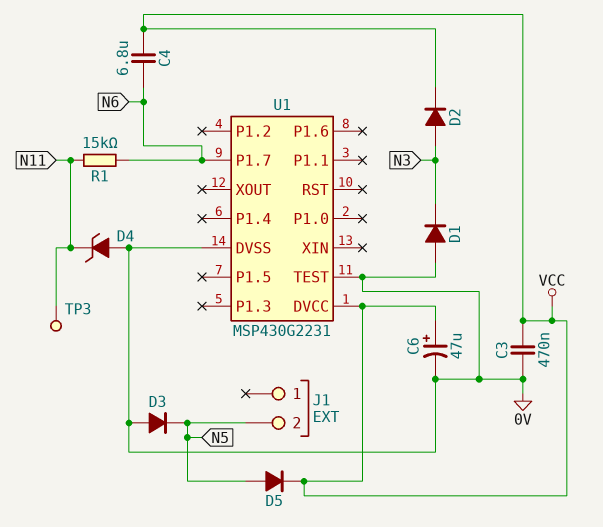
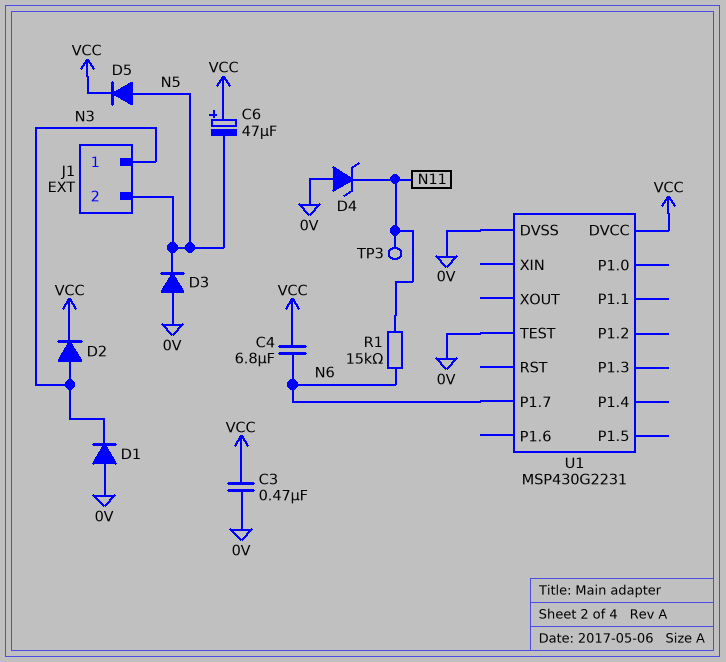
C6: 47uF (plus VCC, minus 0V) -> 47uF (plus VCC, minus N5)
J1 pin 1: none -> N3

